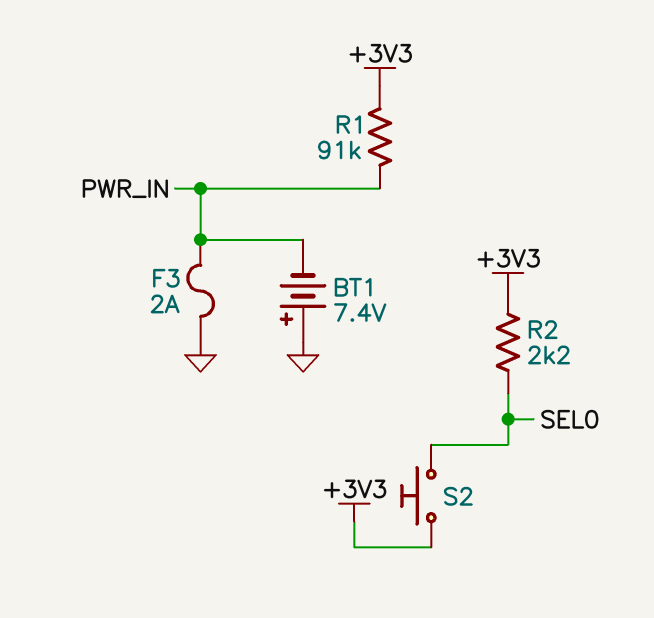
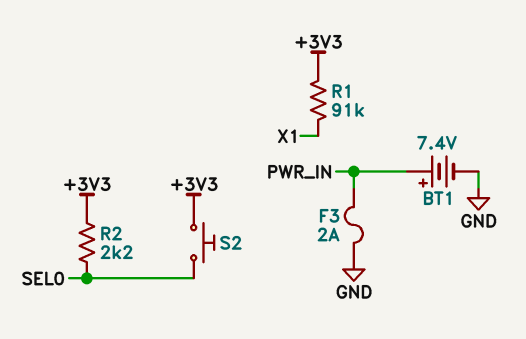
BT1: 7.4V (plus GND, minus PWR_IN) -> 7.4V (plus PWR_IN, minus GND)
R1: 91k (+3V3, PWR_IN) -> 91k (+3V3, X1)

